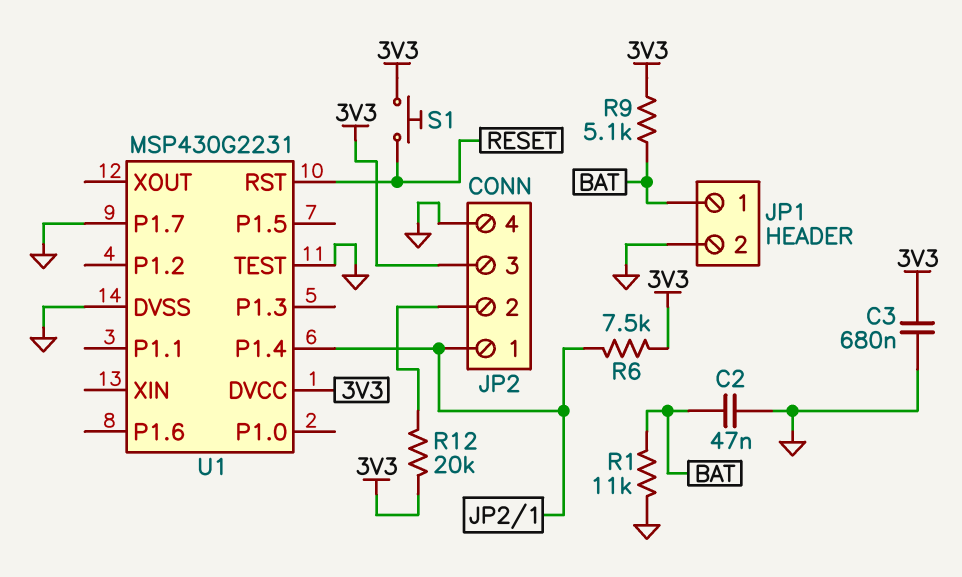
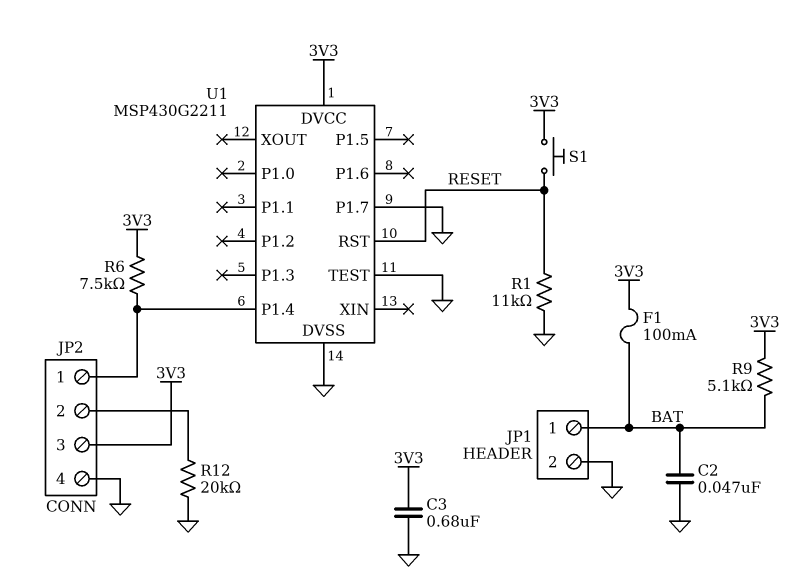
F1: none -> 100mA (3V3, BAT)
R1: 11k (BAT, GND) -> 11k (GND, RESET)
R12: 20k (3V3, JP2/2) -> 20k (GND, JP2/2)
U1: MSP430G2231 -> MSP430G2211

